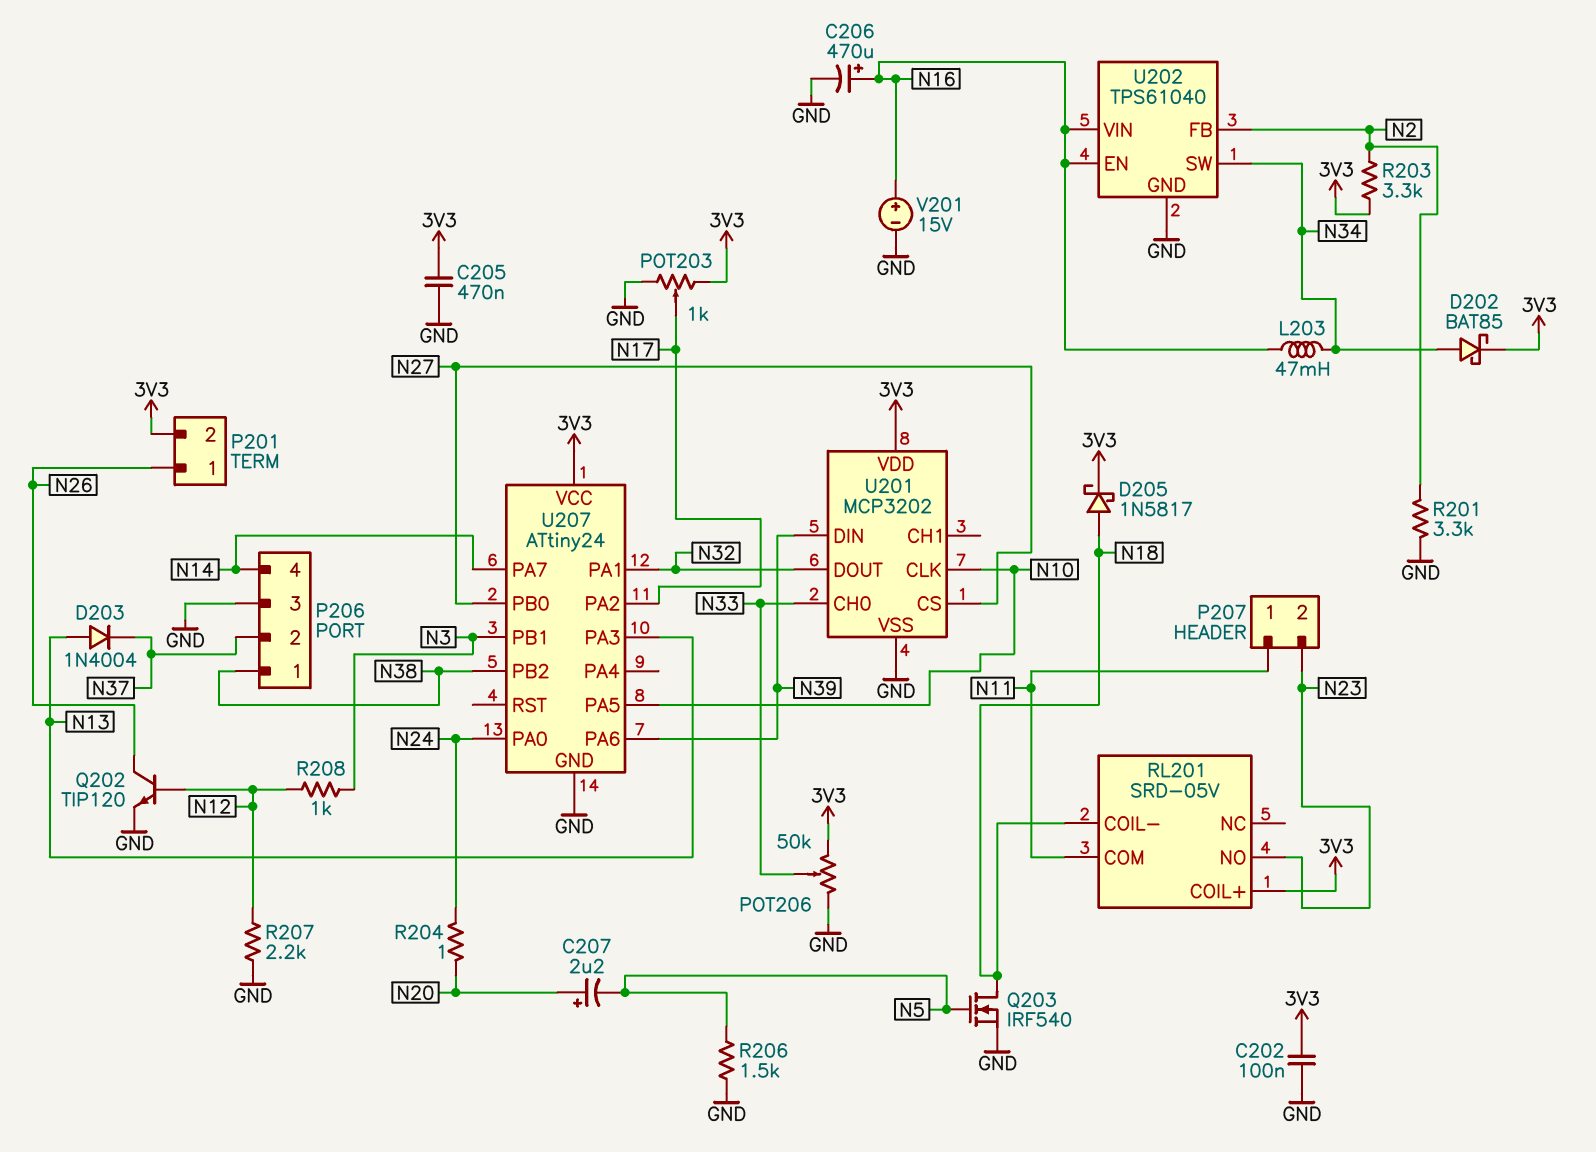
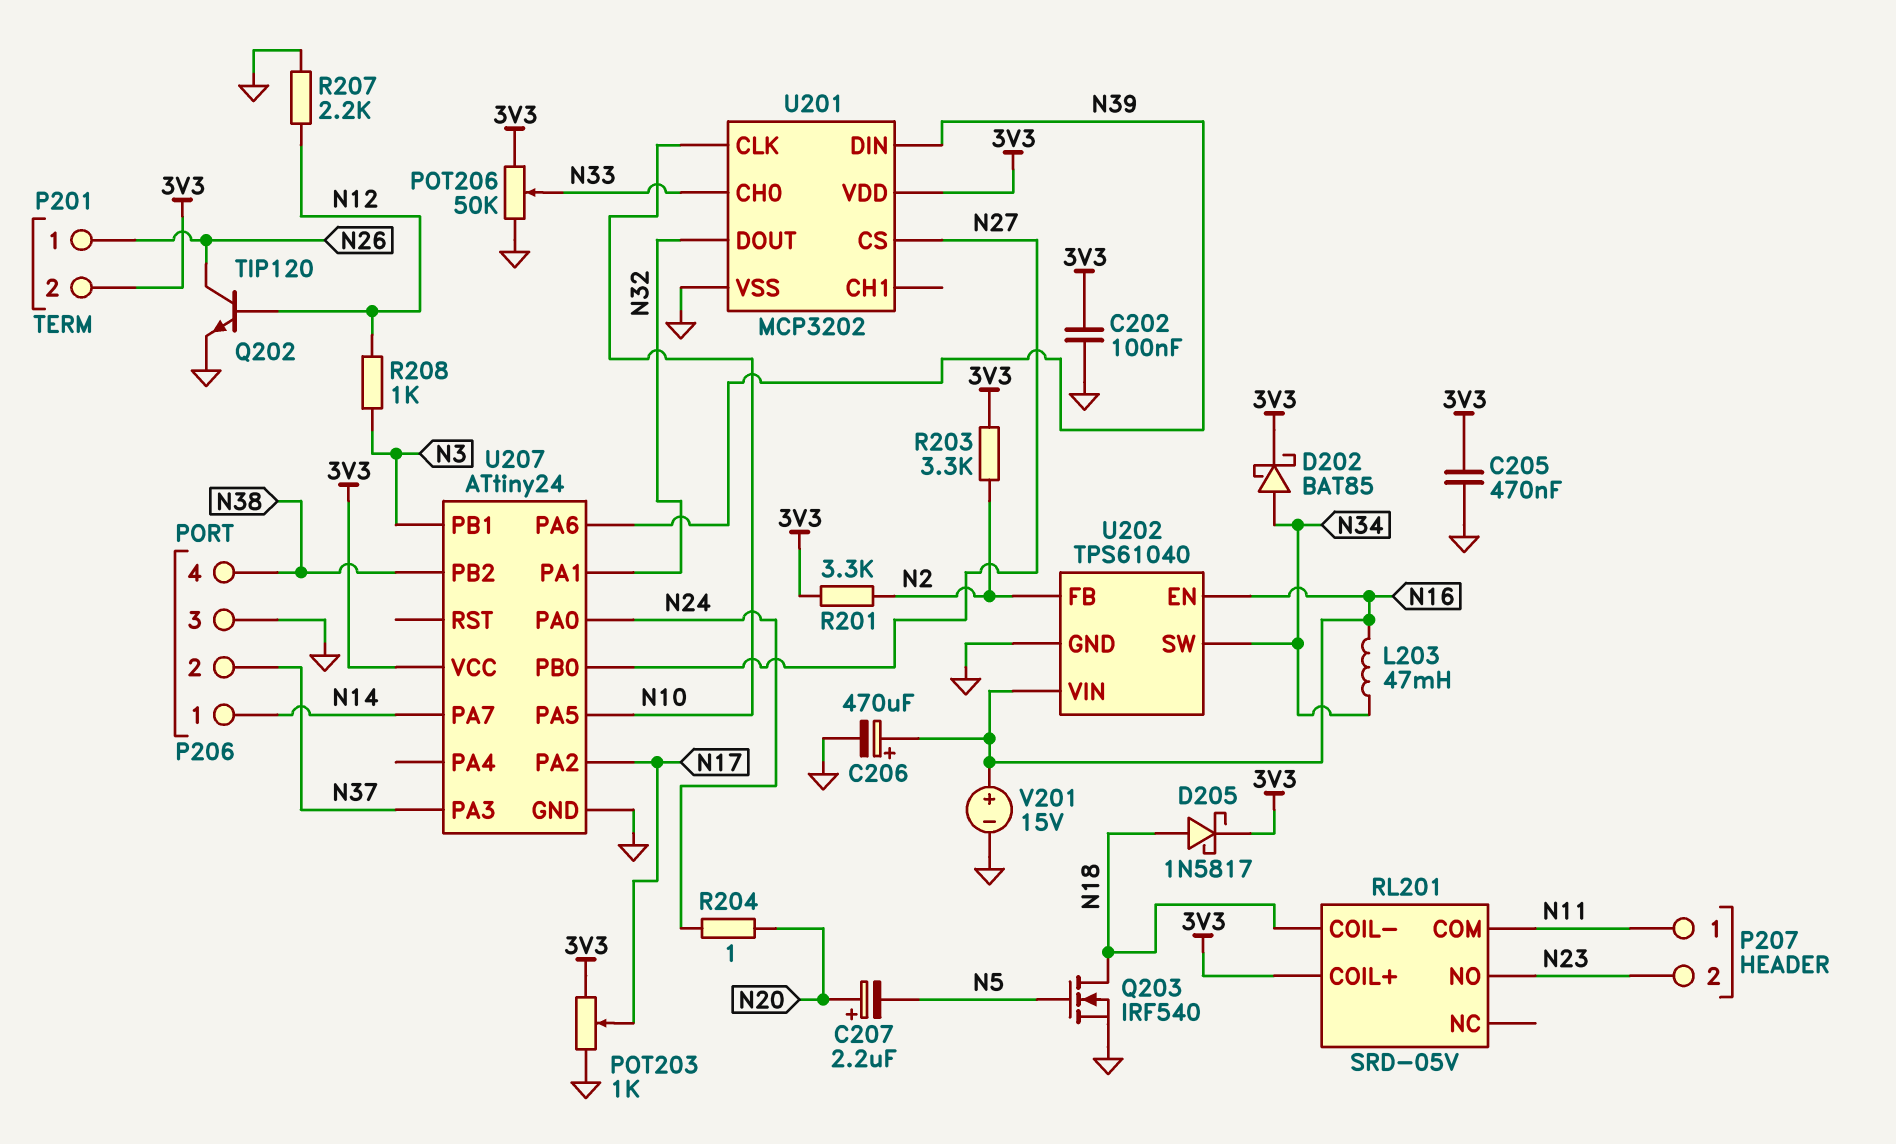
D203: diode 1N4004 (A N13, K N37) -> none
P206 pin 1: N38 -> N14
P206 pin 4: N14 -> N38
R201: 3.3k (GND, N2) -> 3.3k (3V3, N2)
R206: 1.5k (GND, N5) -> none
U207 pin PA3: N13 -> N37

